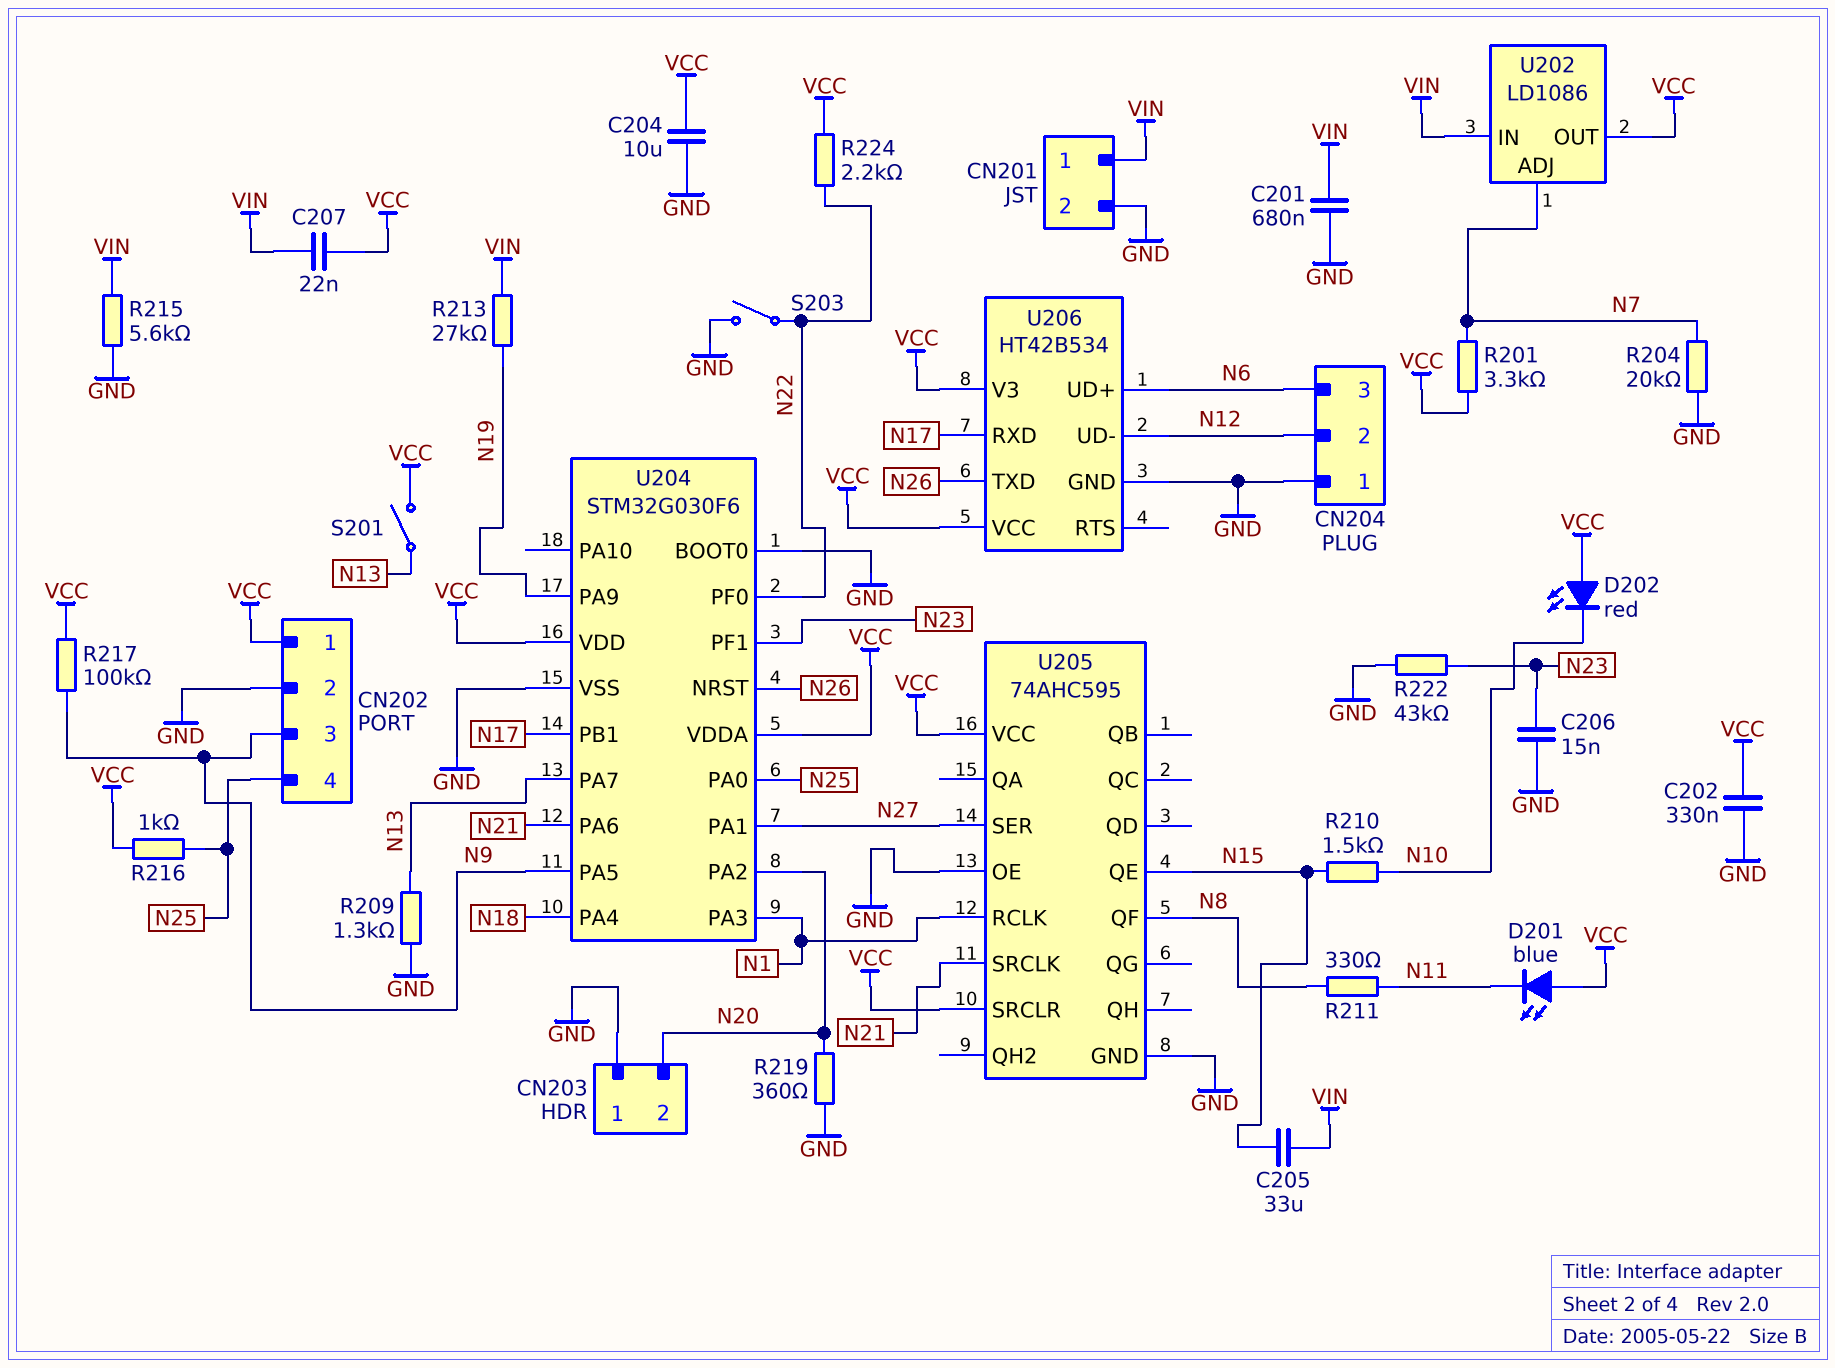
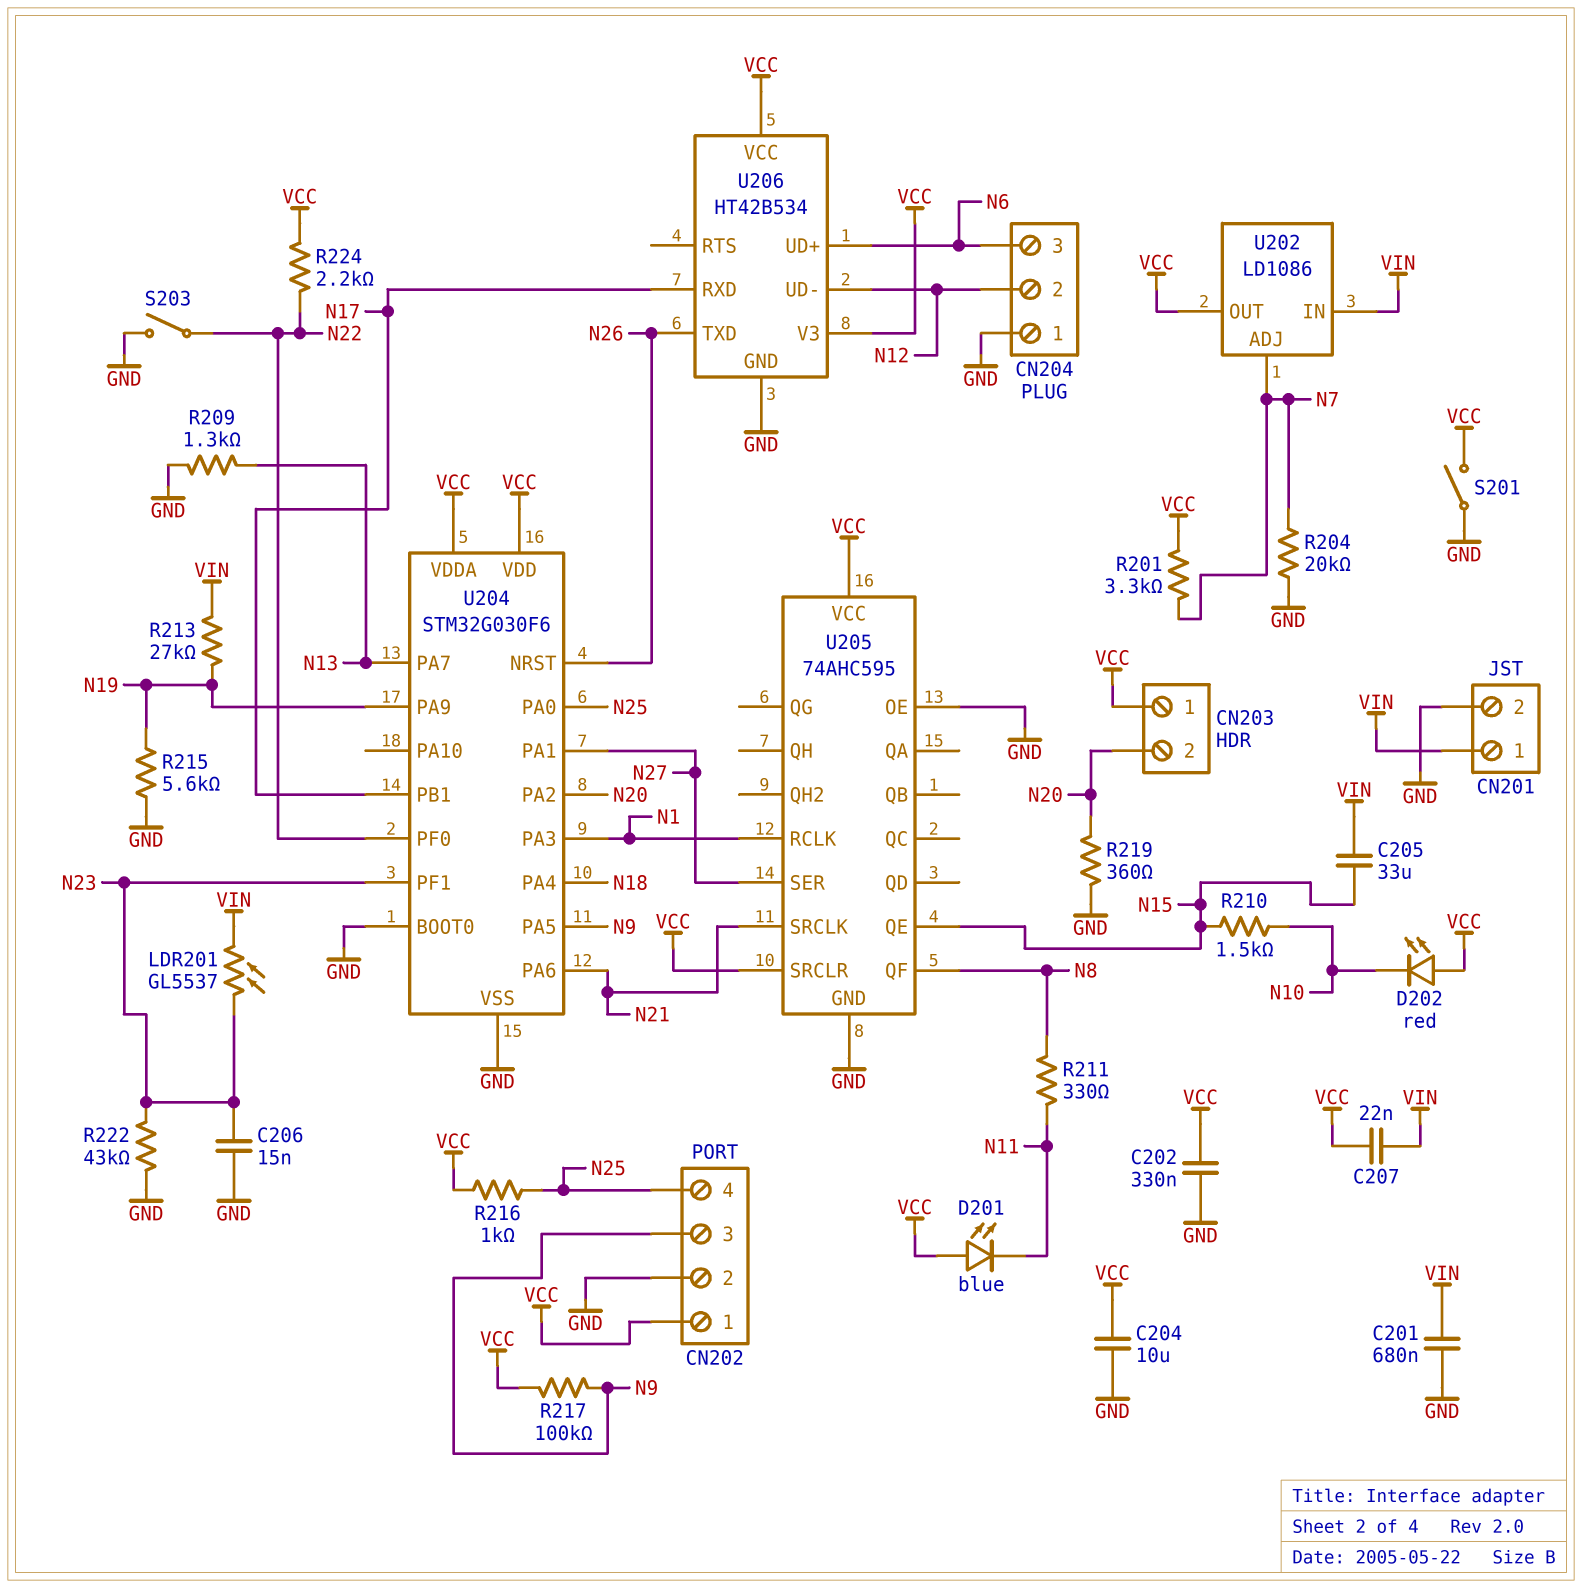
CN203 pin 1: GND -> VCC
LDR201: none -> GL5537 (N23, VIN)
R215: 5.6k (GND, VIN) -> 5.6k (GND, N19)
S201: switch (N13, VCC) -> switch (GND, VCC)

